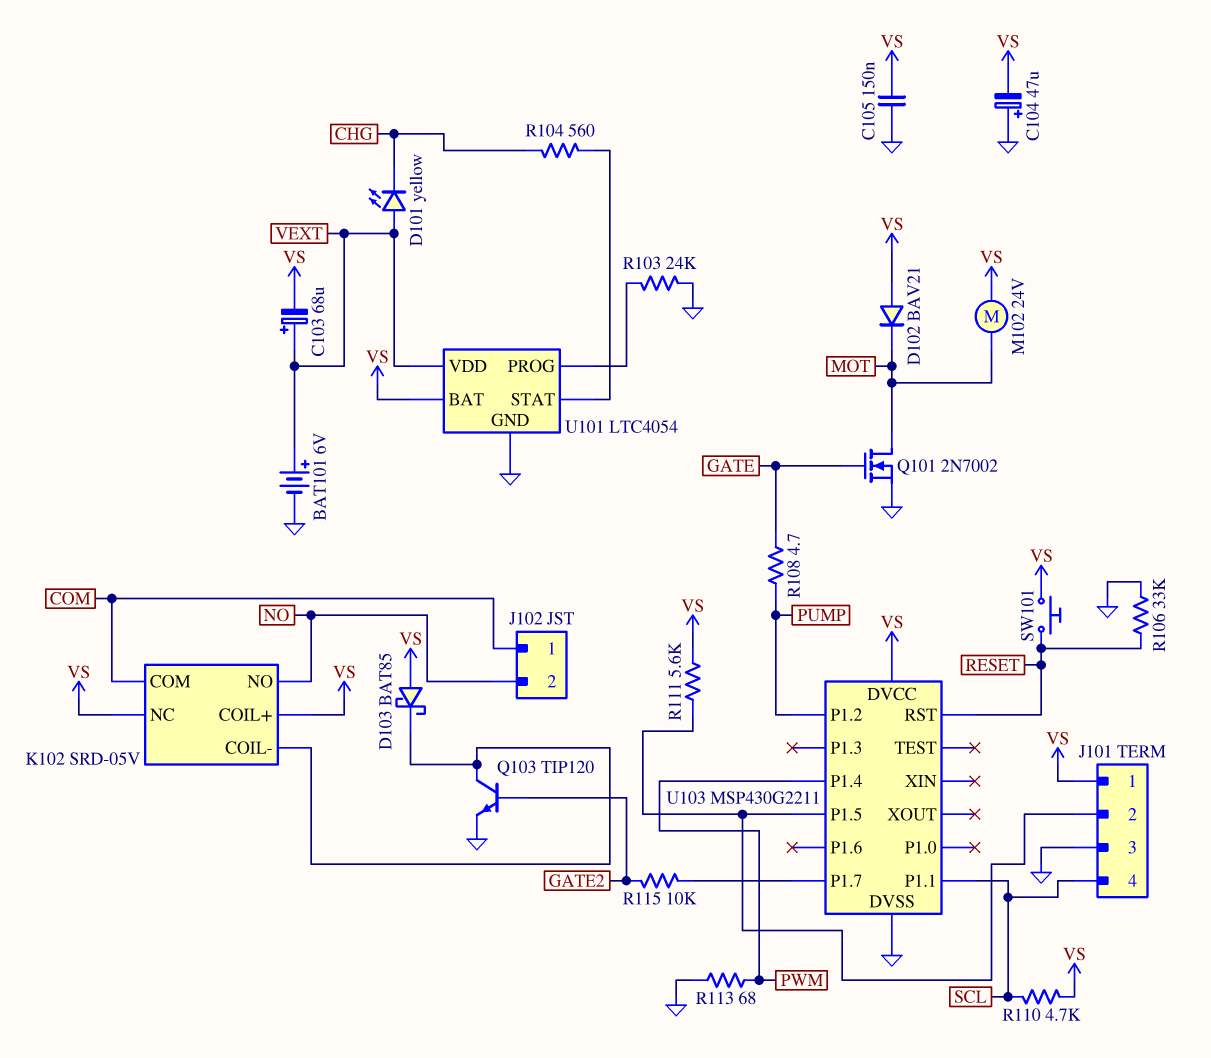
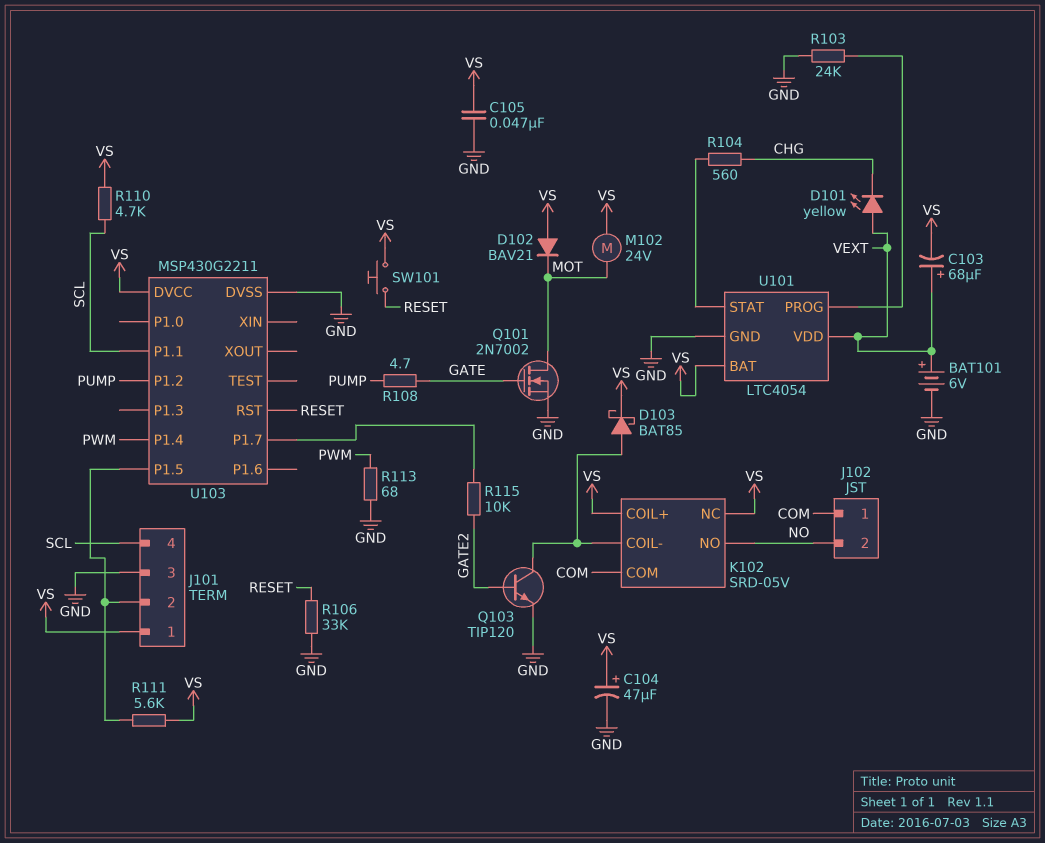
C104: 47uF (plus GND, minus VS) -> 47uF (plus VS, minus GND)
C105: 150nF (GND, VS) -> 47nF (GND, VS)
D103: schottky BAT85 (A VS, K K102/COIL-) -> schottky BAT85 (A K102/COIL-, K VS)

